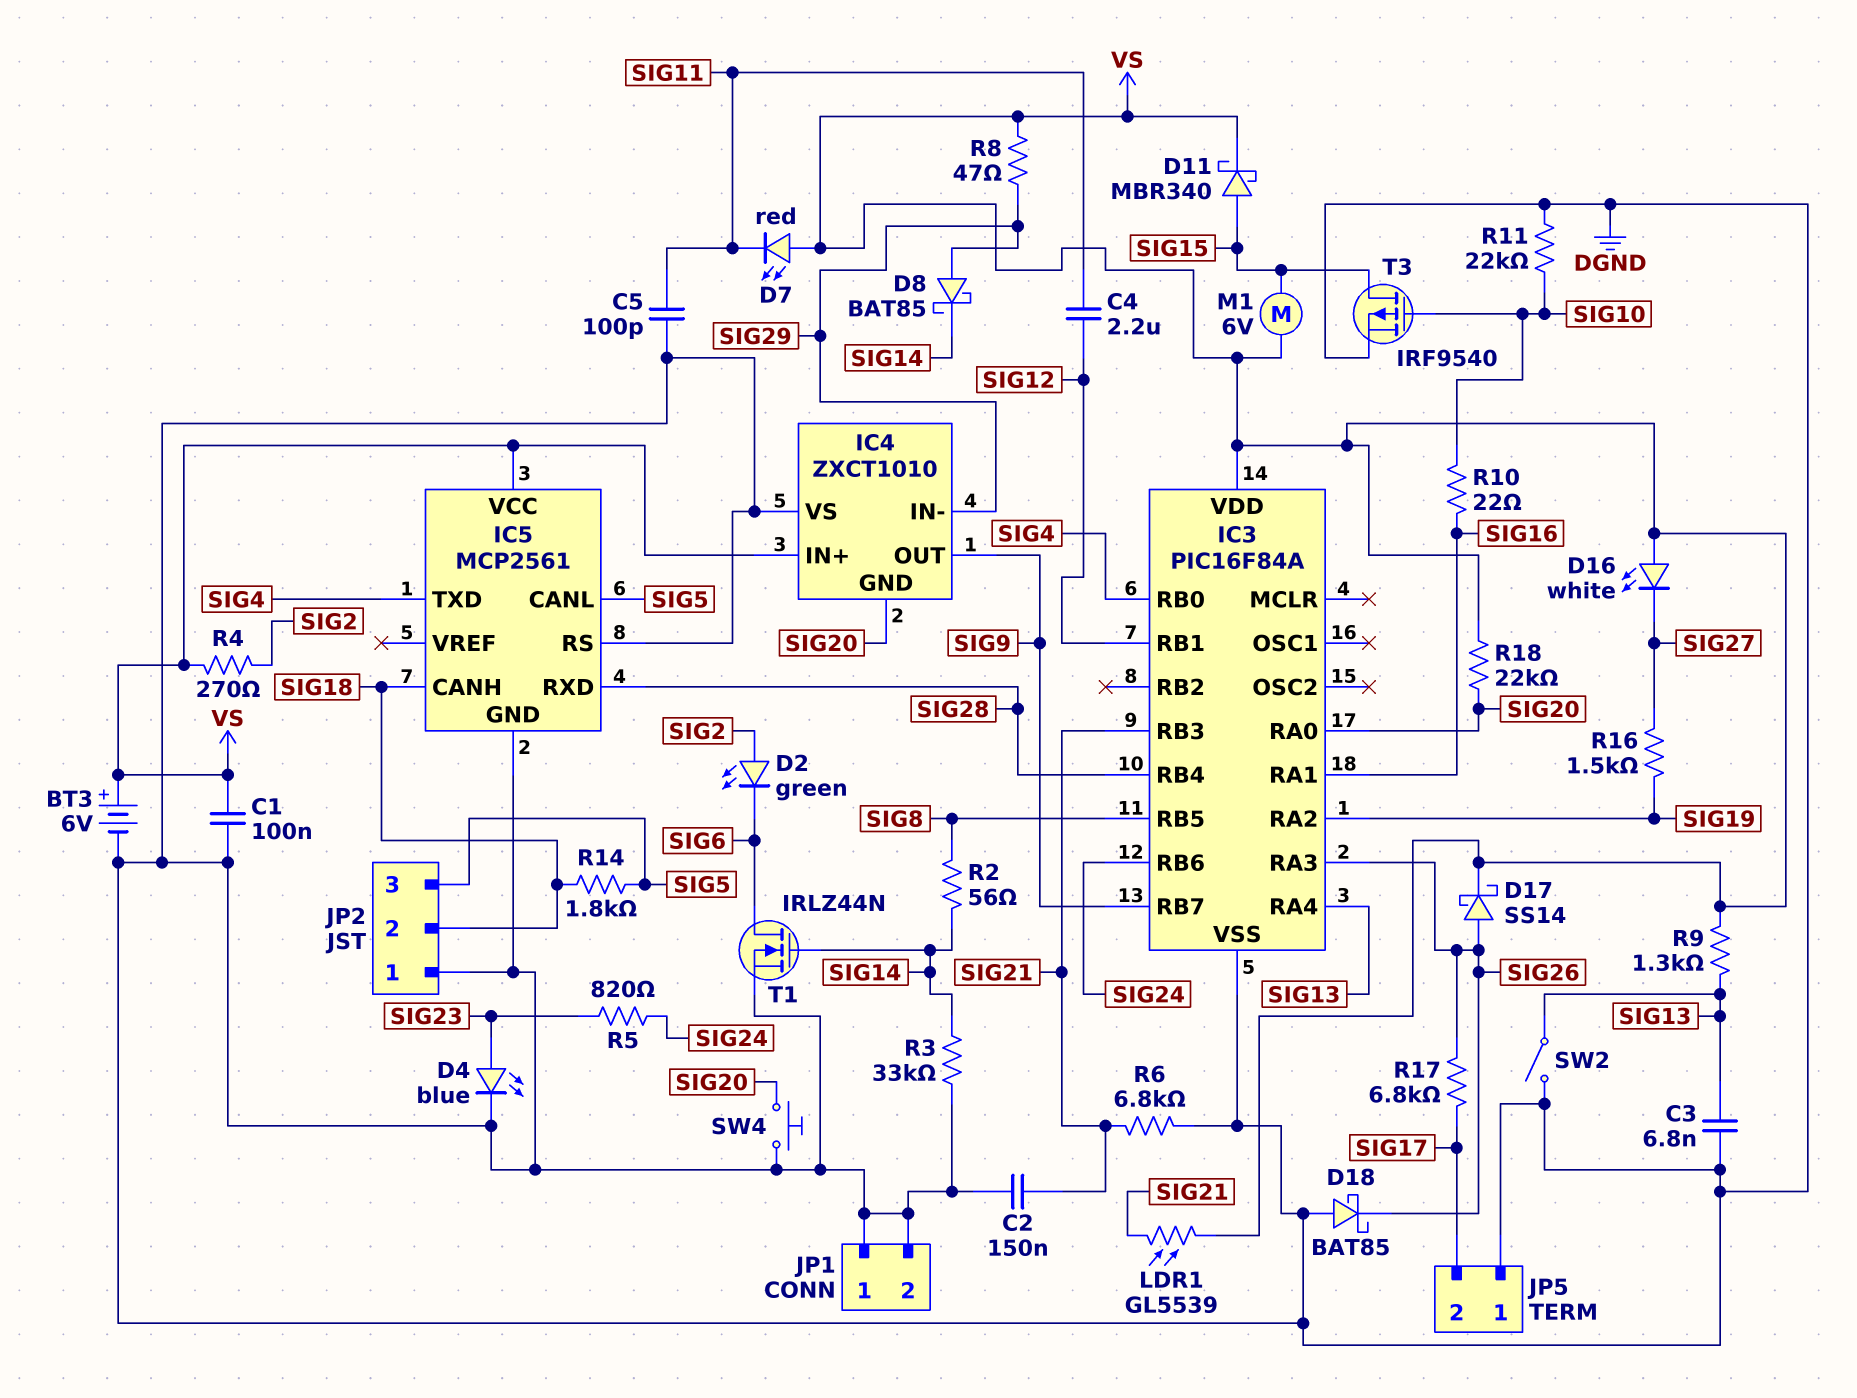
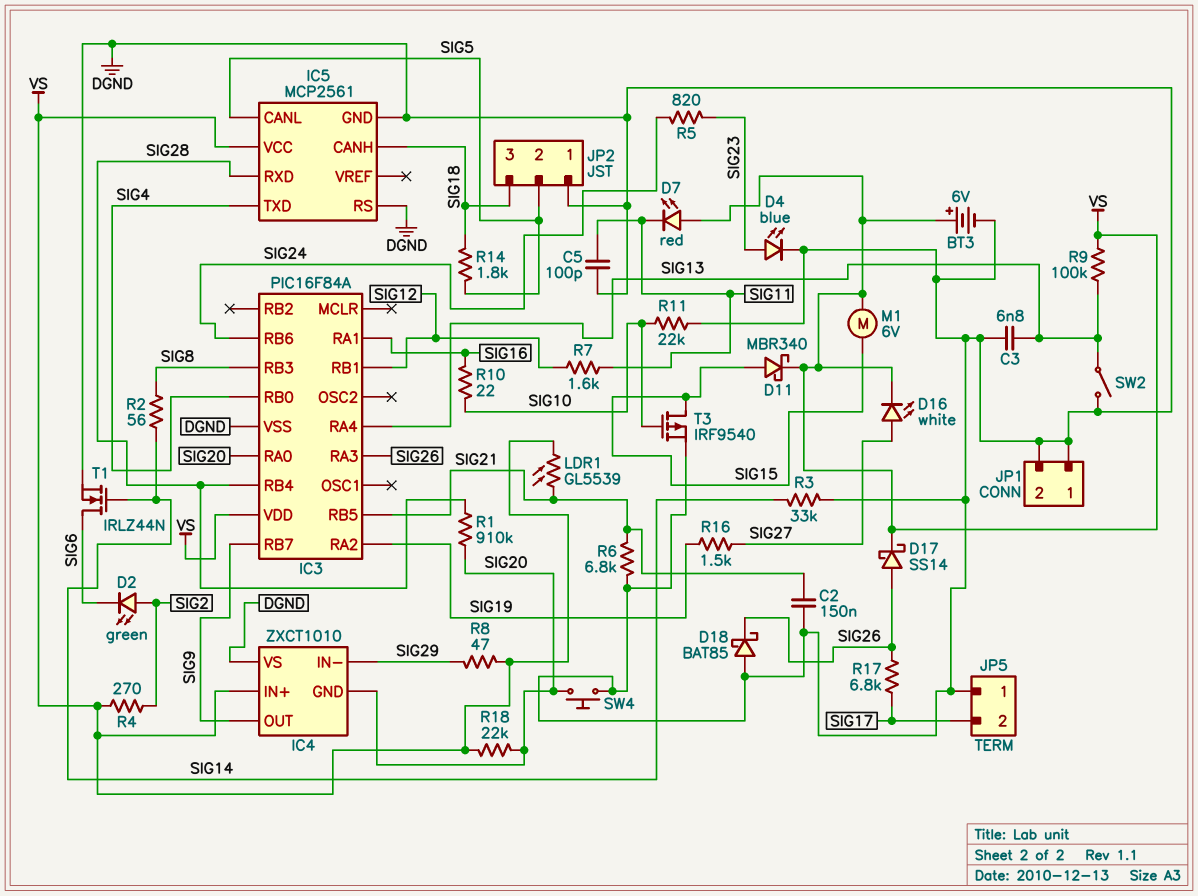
C1: 100nF (DGND, VS) -> none
C4: 2.2uF (SIG11, SIG12) -> none
D8: schottky BAT85 (A SIG29, K SIG14) -> none
D16: LED white (A VS, K SIG27) -> LED white (A SIG27, K VS)
IC3 pin RB3: SIG21 -> SIG8
IC3 pin RB5: SIG8 -> SIG21
JP2 pin 2: SIG18 -> SIG5
JP2 pin 3: SIG5 -> SIG18
R1: none -> 910k (SIG20, SIG28)
R7: none -> 1.6k (SIG11, SIG12)
R9: 1.3k (SIG13, VS) -> 100k (SIG13, VS)

